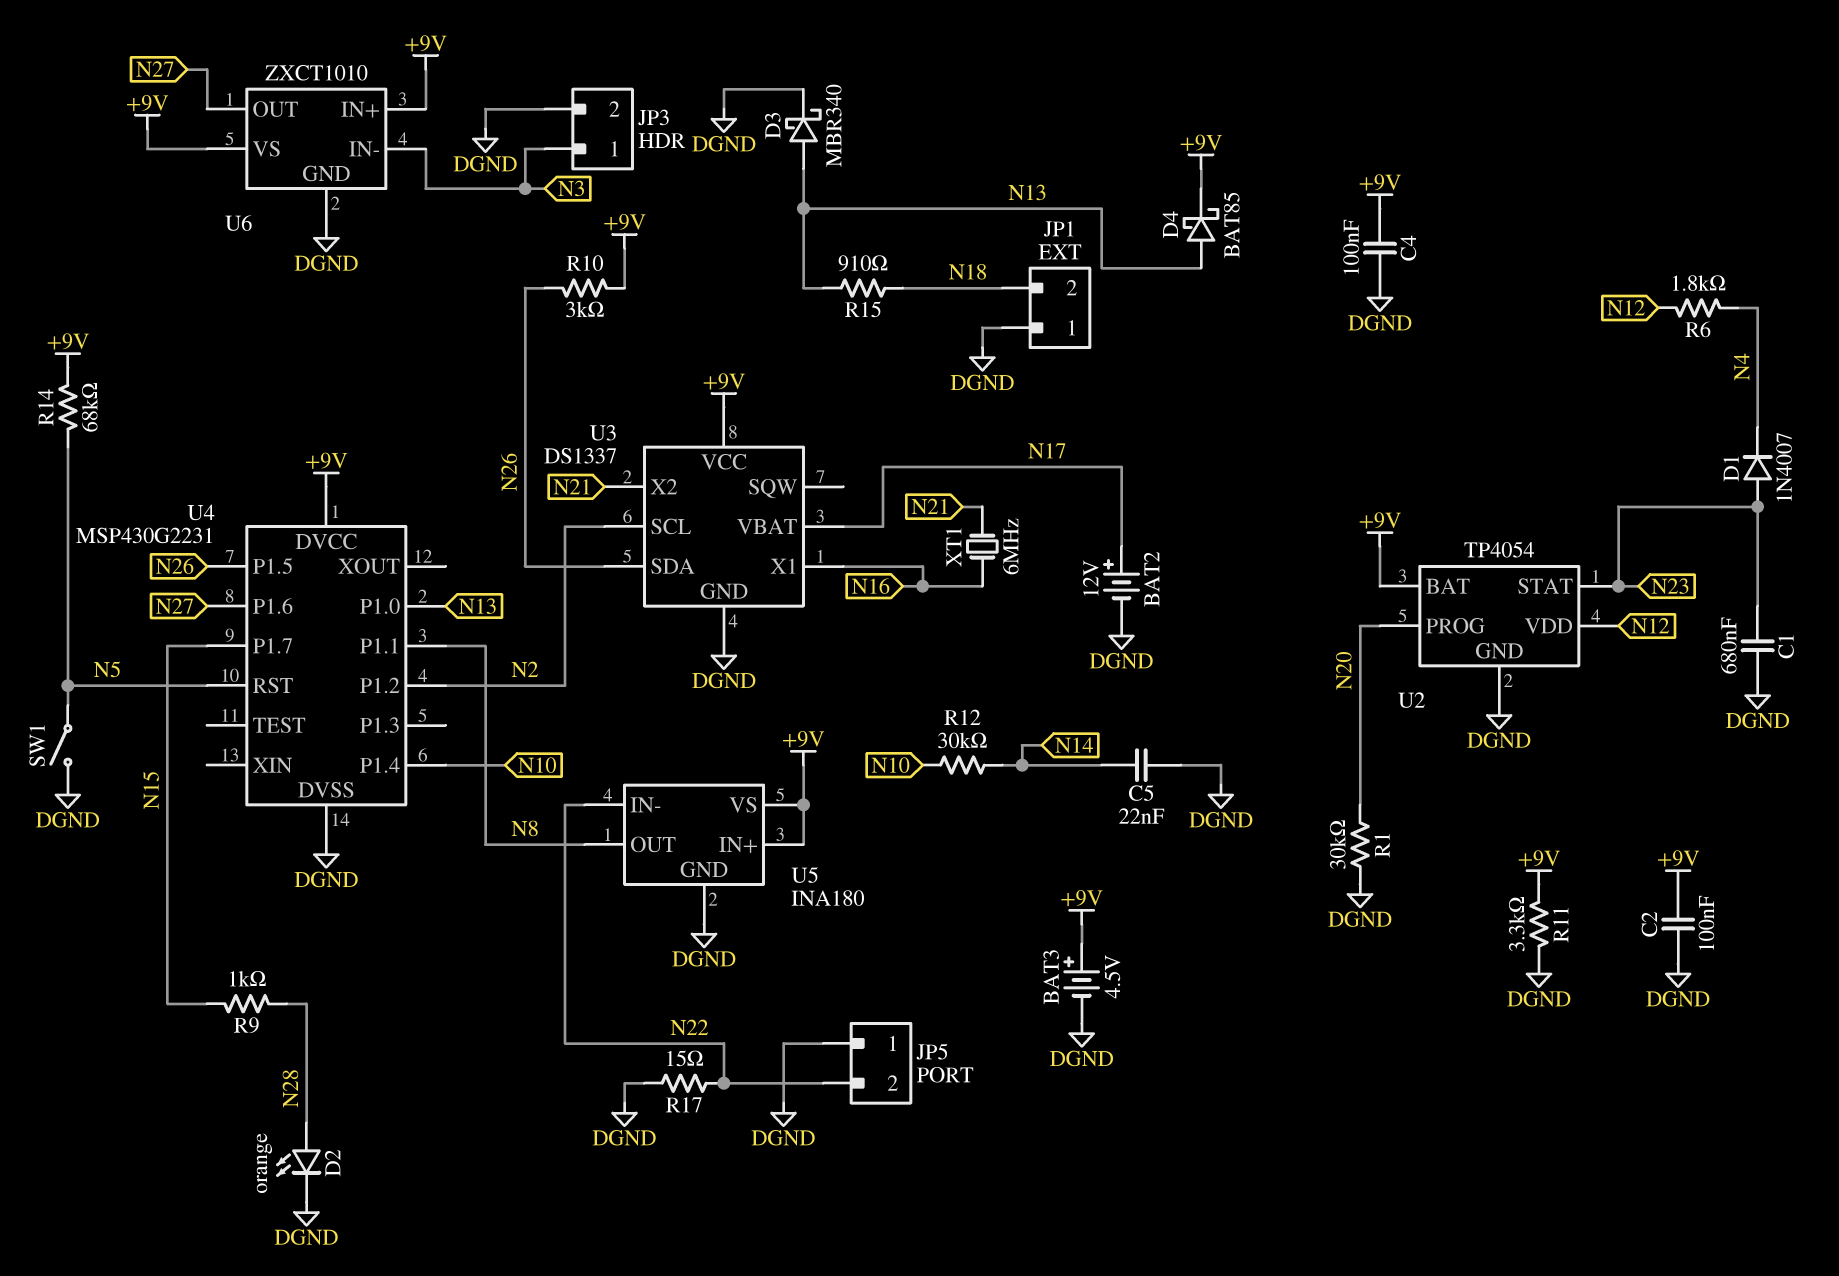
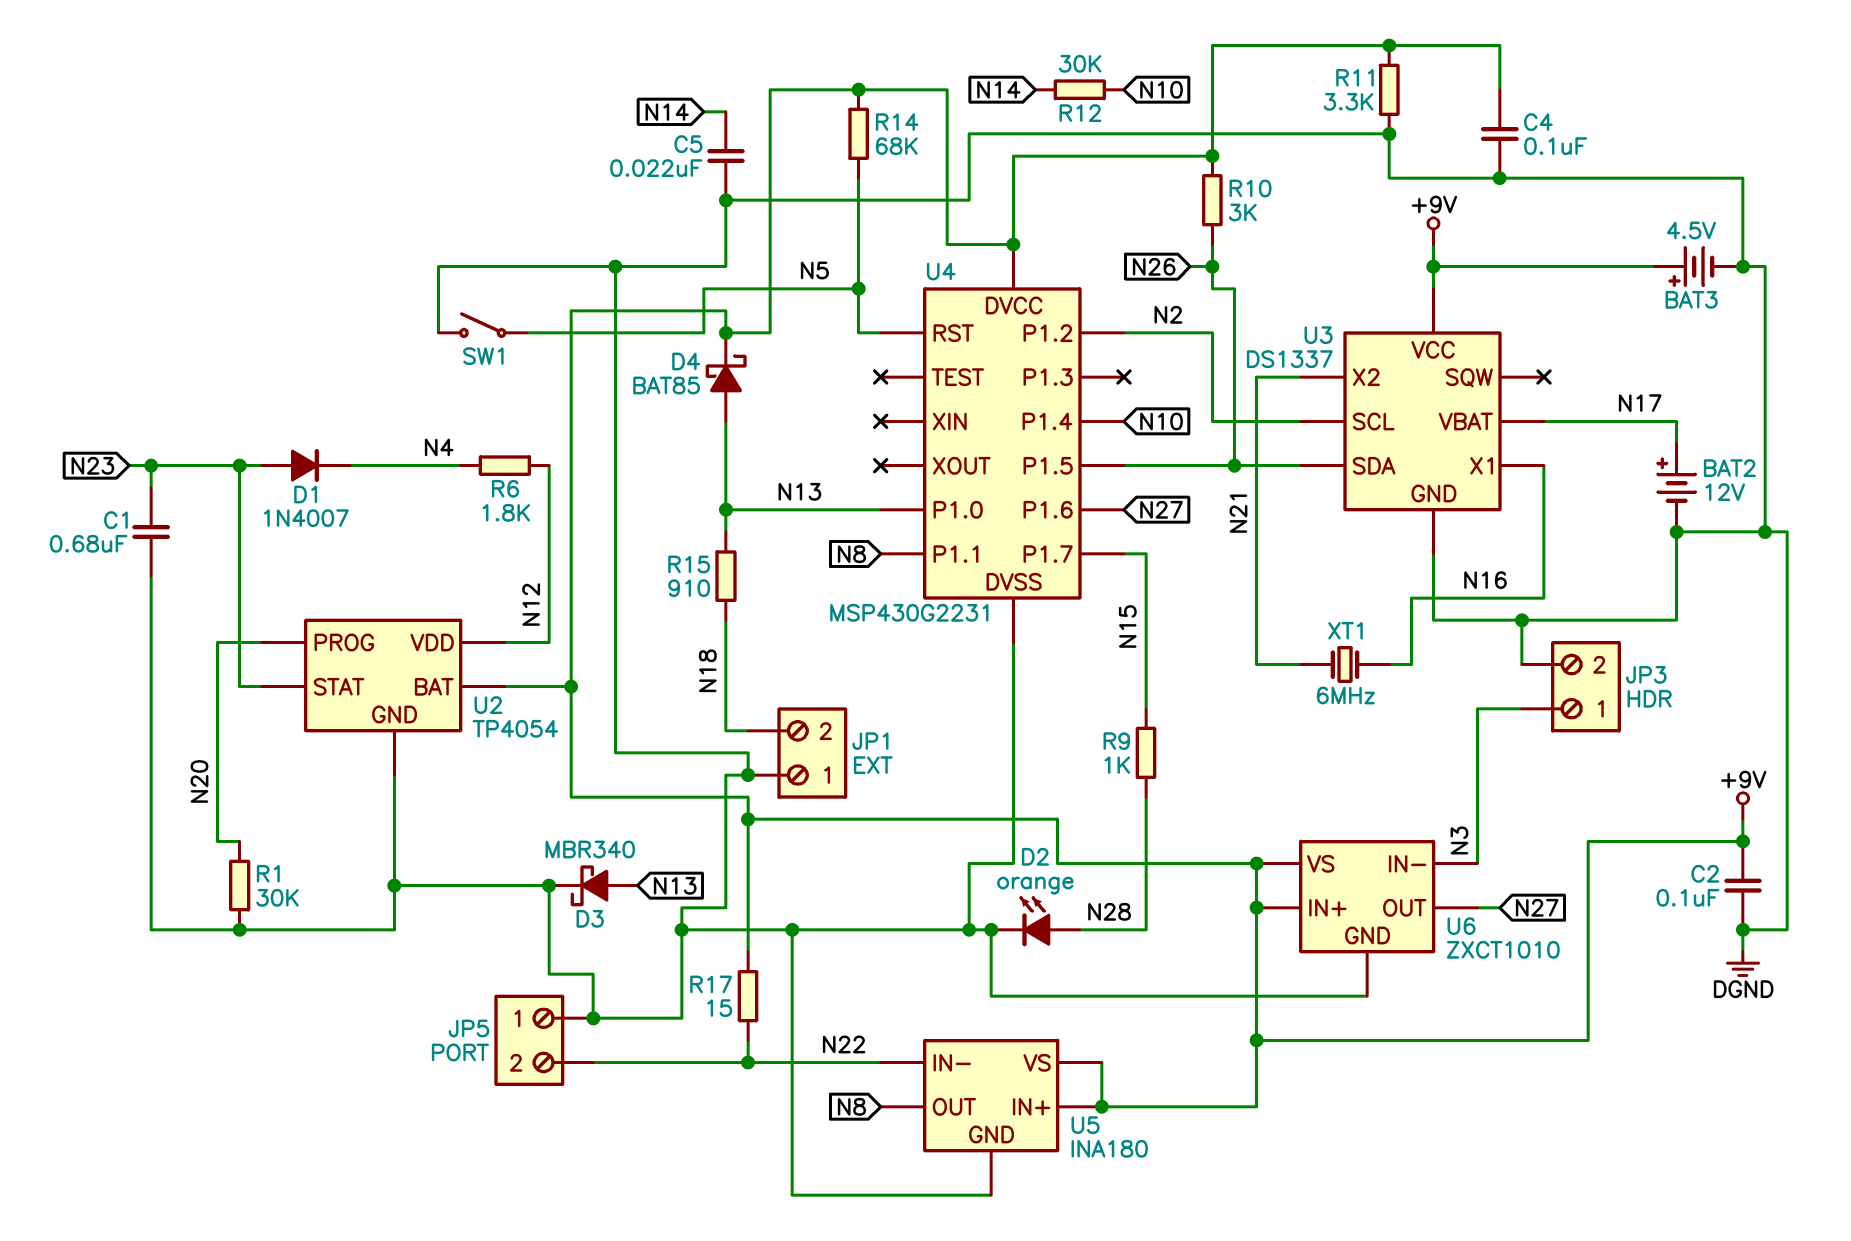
R17: 15 (DGND, N22) -> 15 (+9V, N22)

